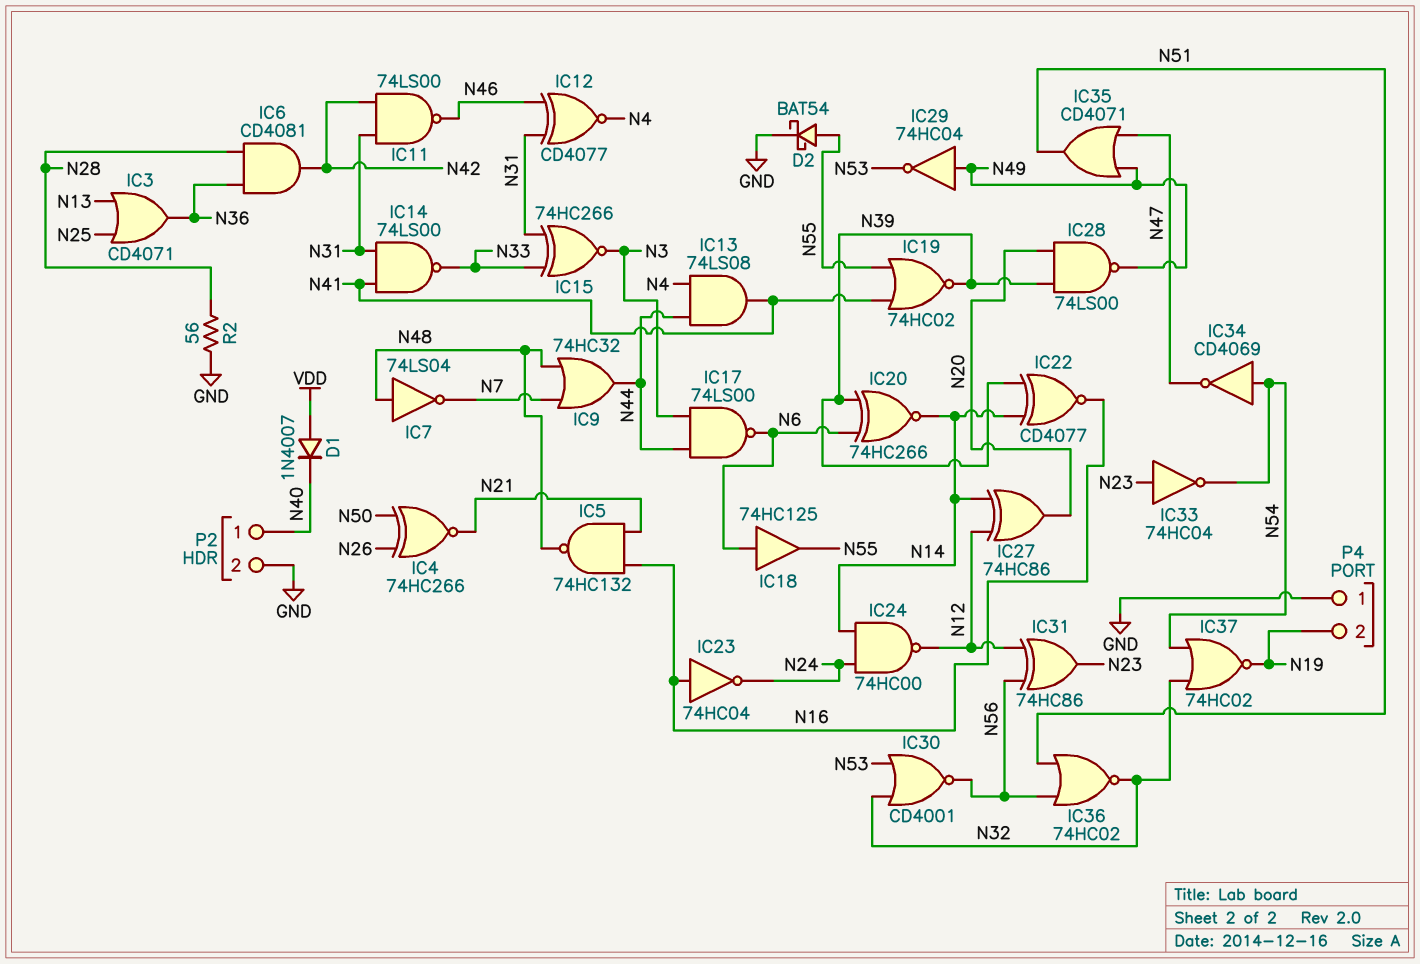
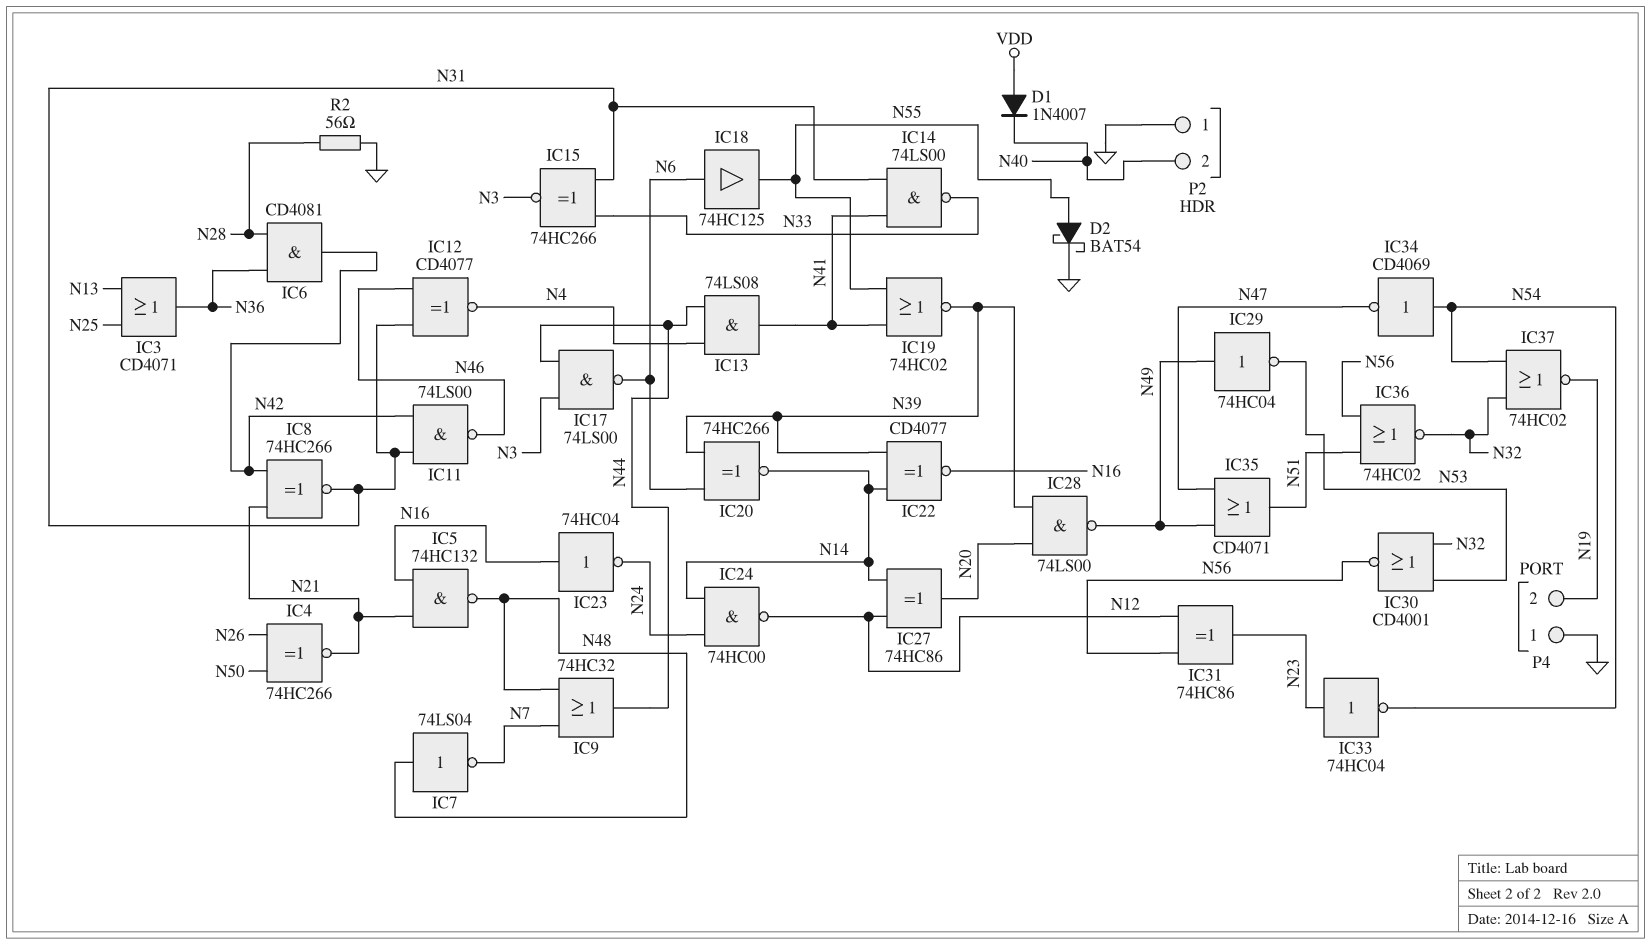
IC8: none -> XNOR 74HC266 (in N21, in N42, out N31)
P2 pin 1: N40 -> GND
P2 pin 2: GND -> N40

